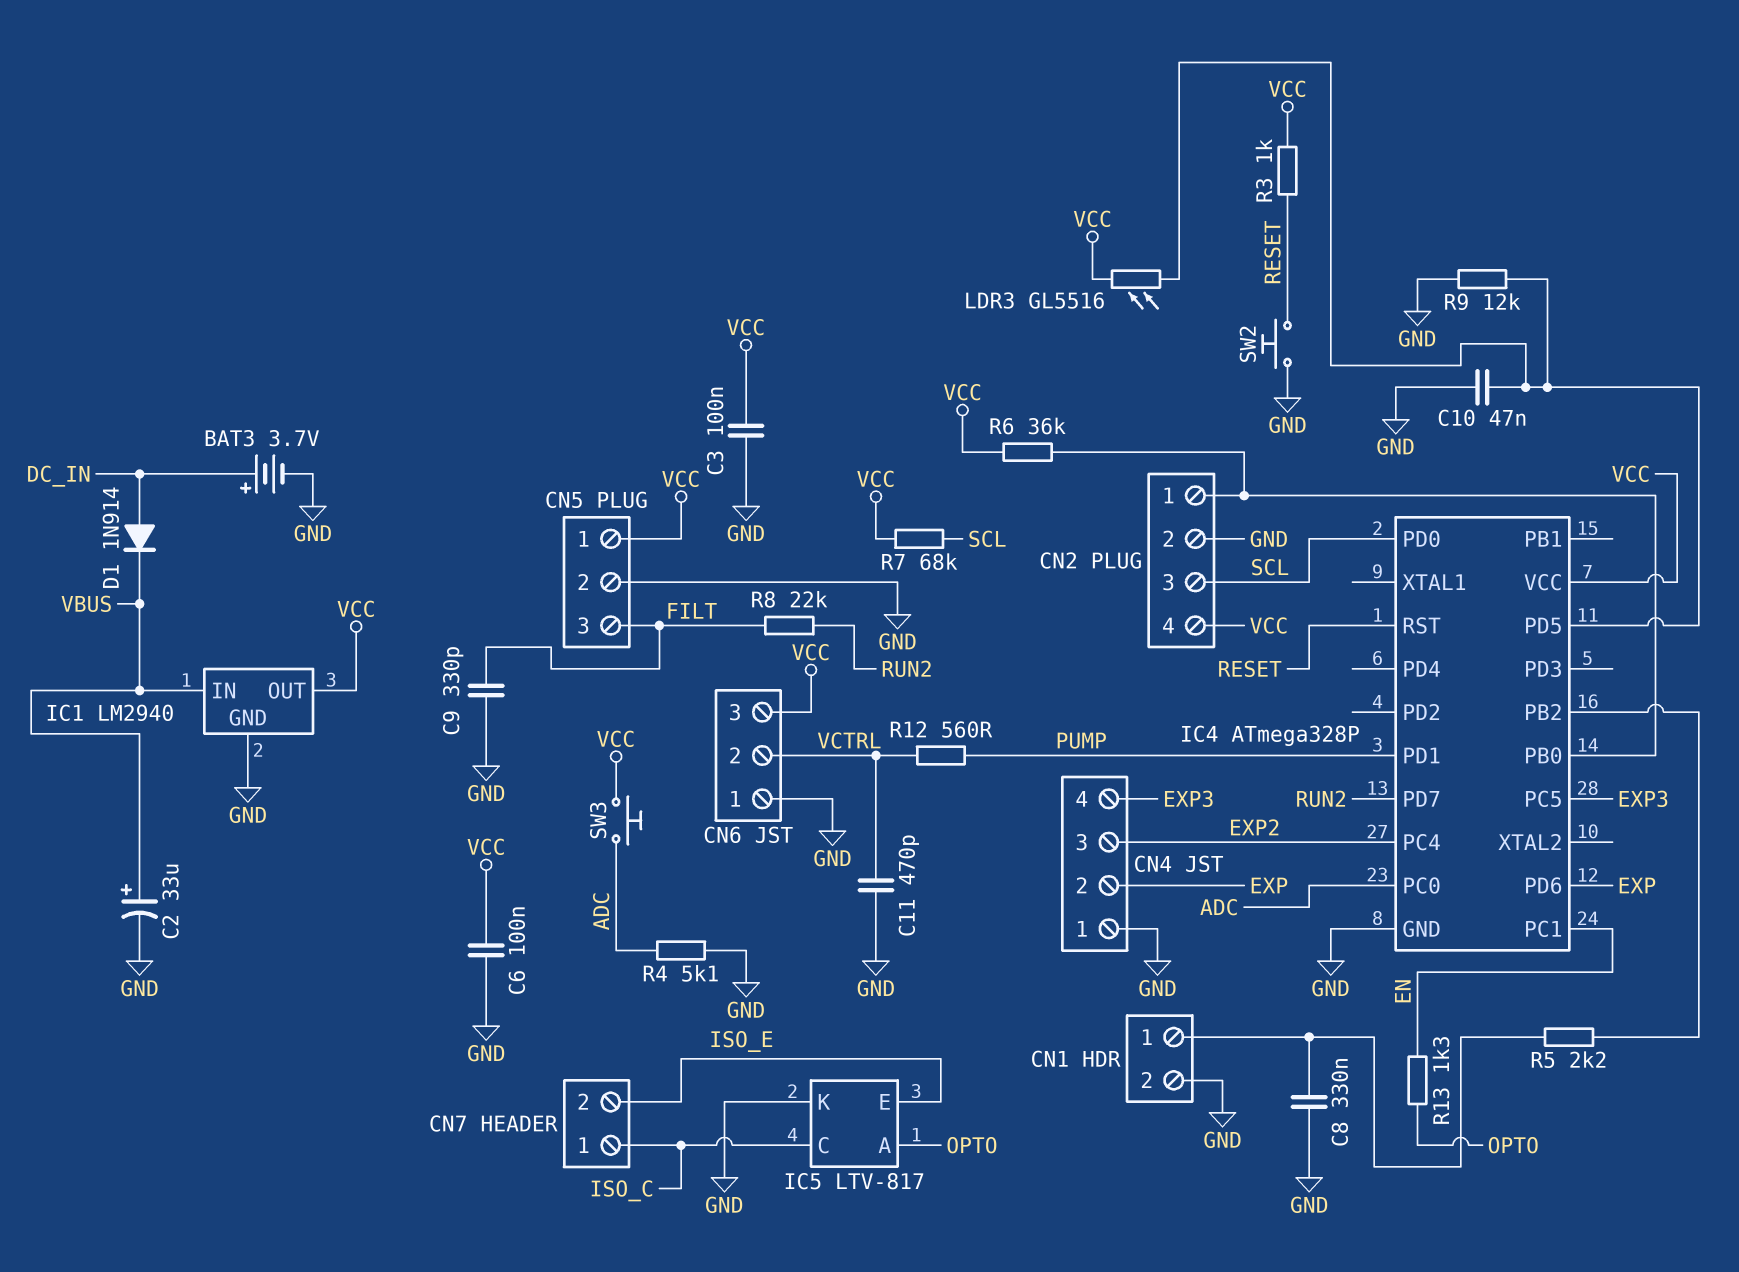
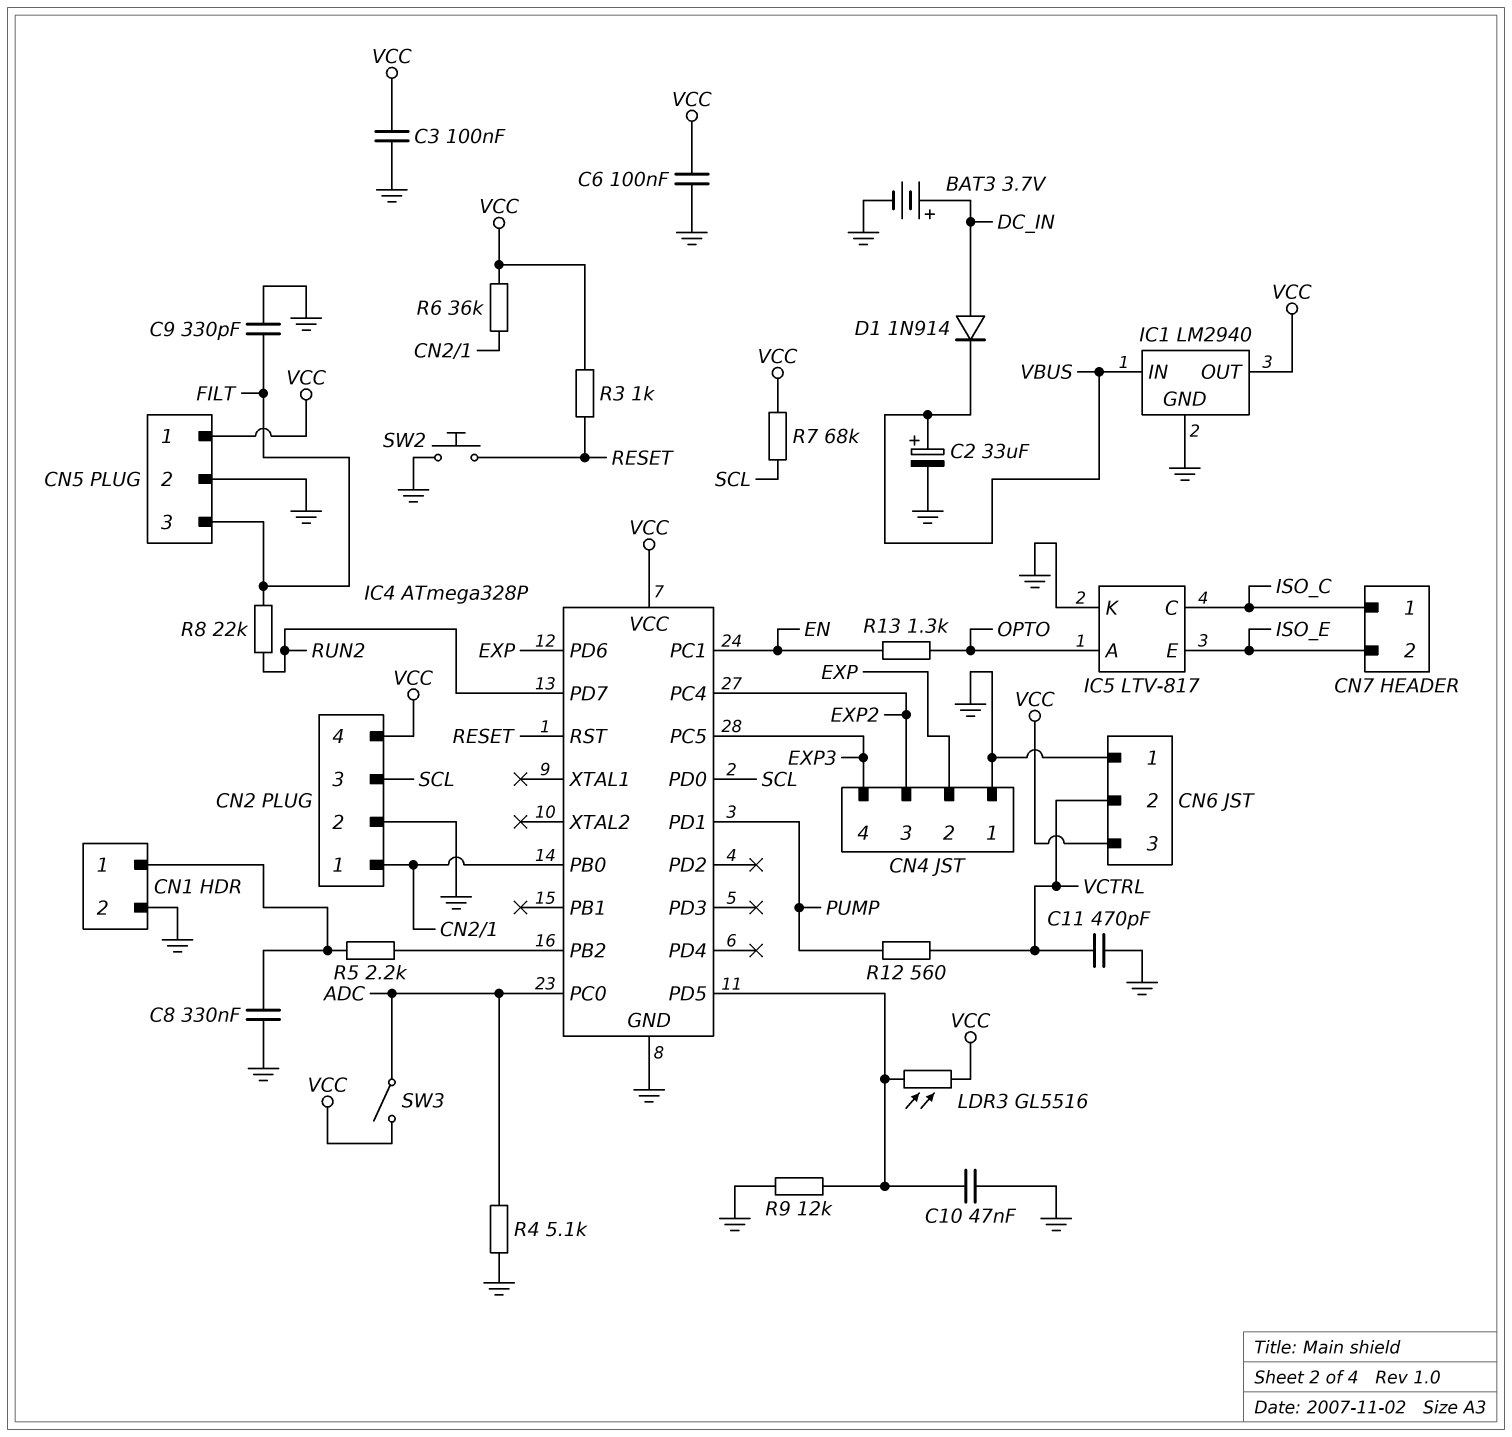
SW3: button (ADC, VCC) -> switch (ADC, VCC)

